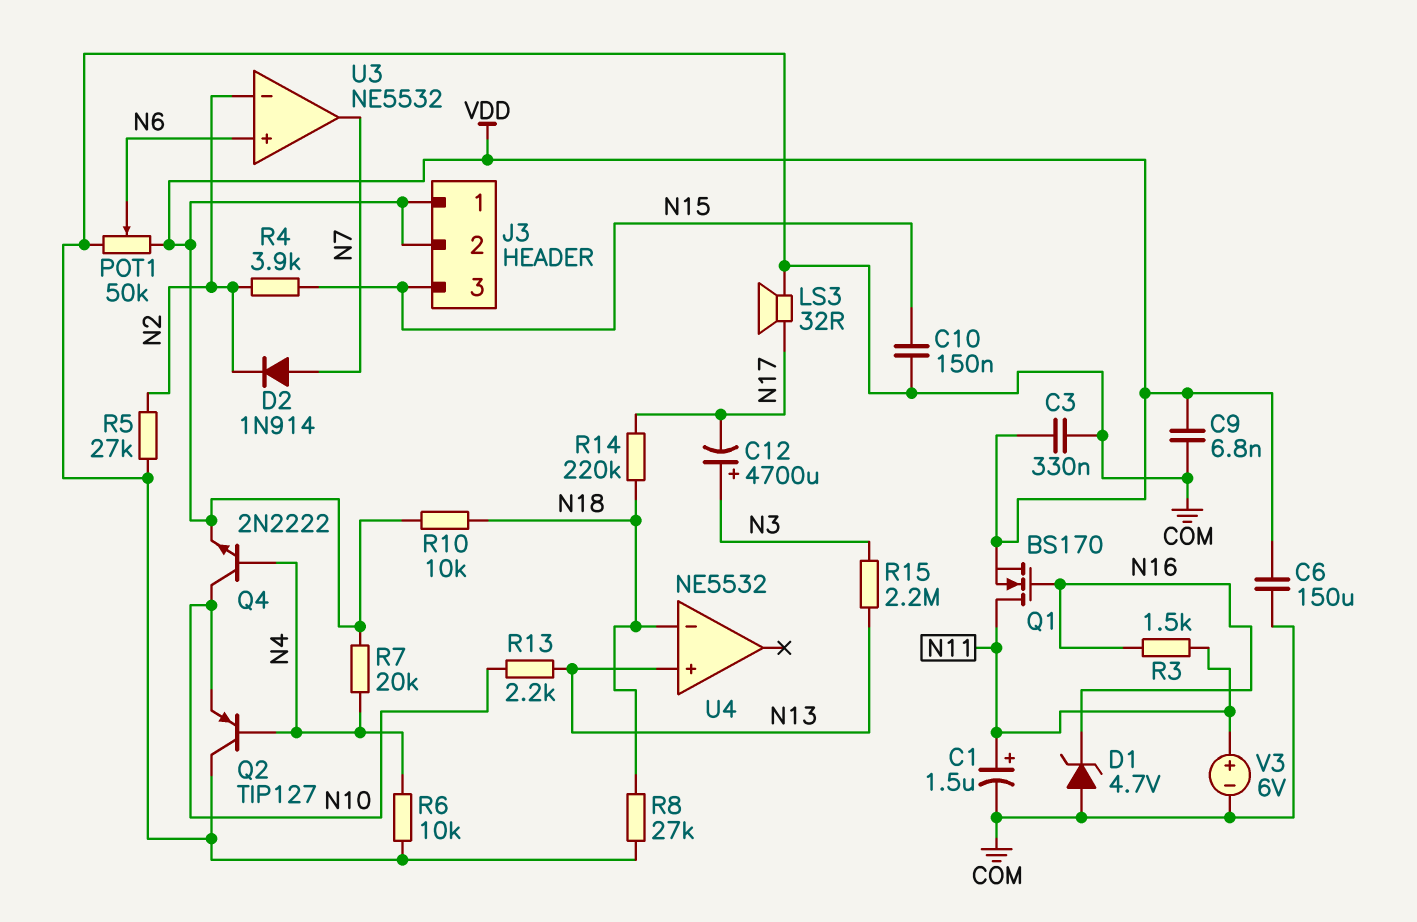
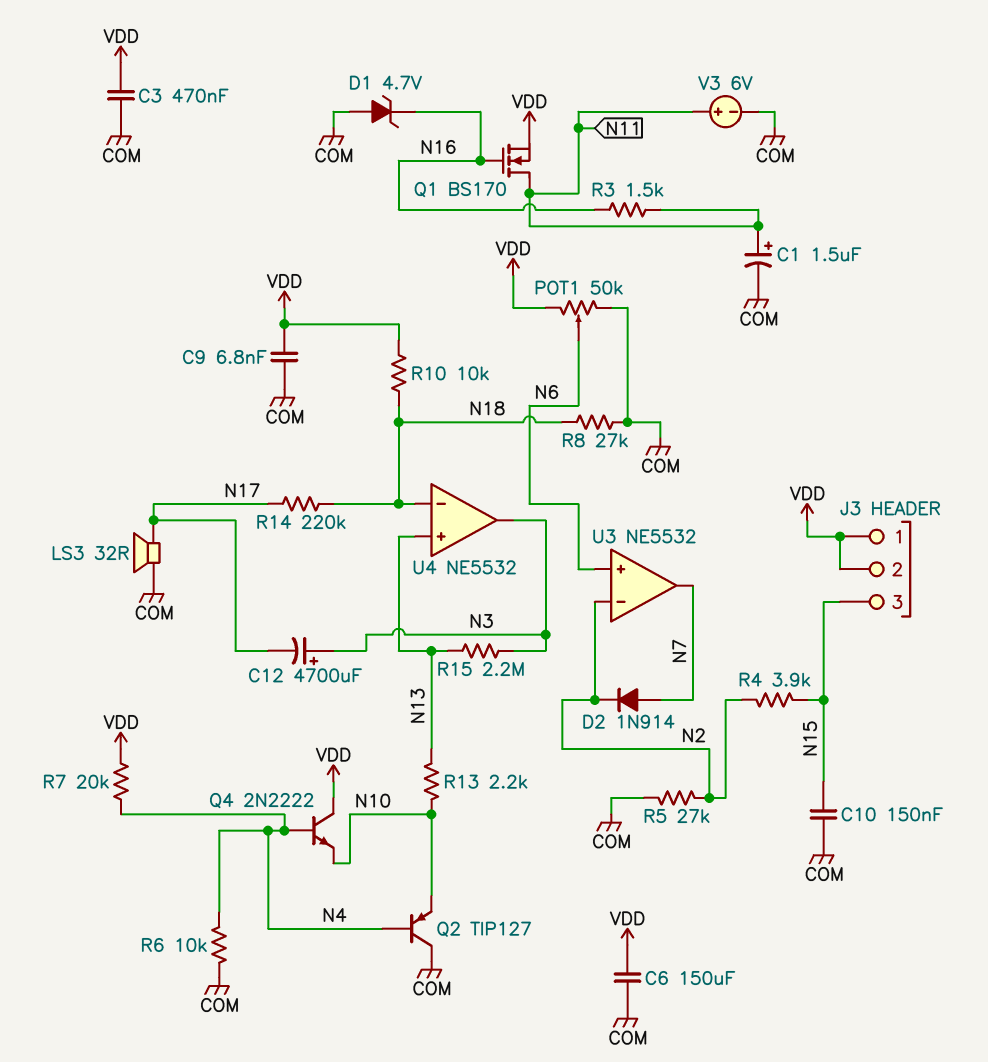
C3: 330nF (COM, VDD) -> 470nF (COM, VDD)
Q4: NPN 2N2222 (B N4, C N10, E VDD) -> NPN 2N2222 (B N4, C VDD, E N10)
U4 pin out: none -> N3

